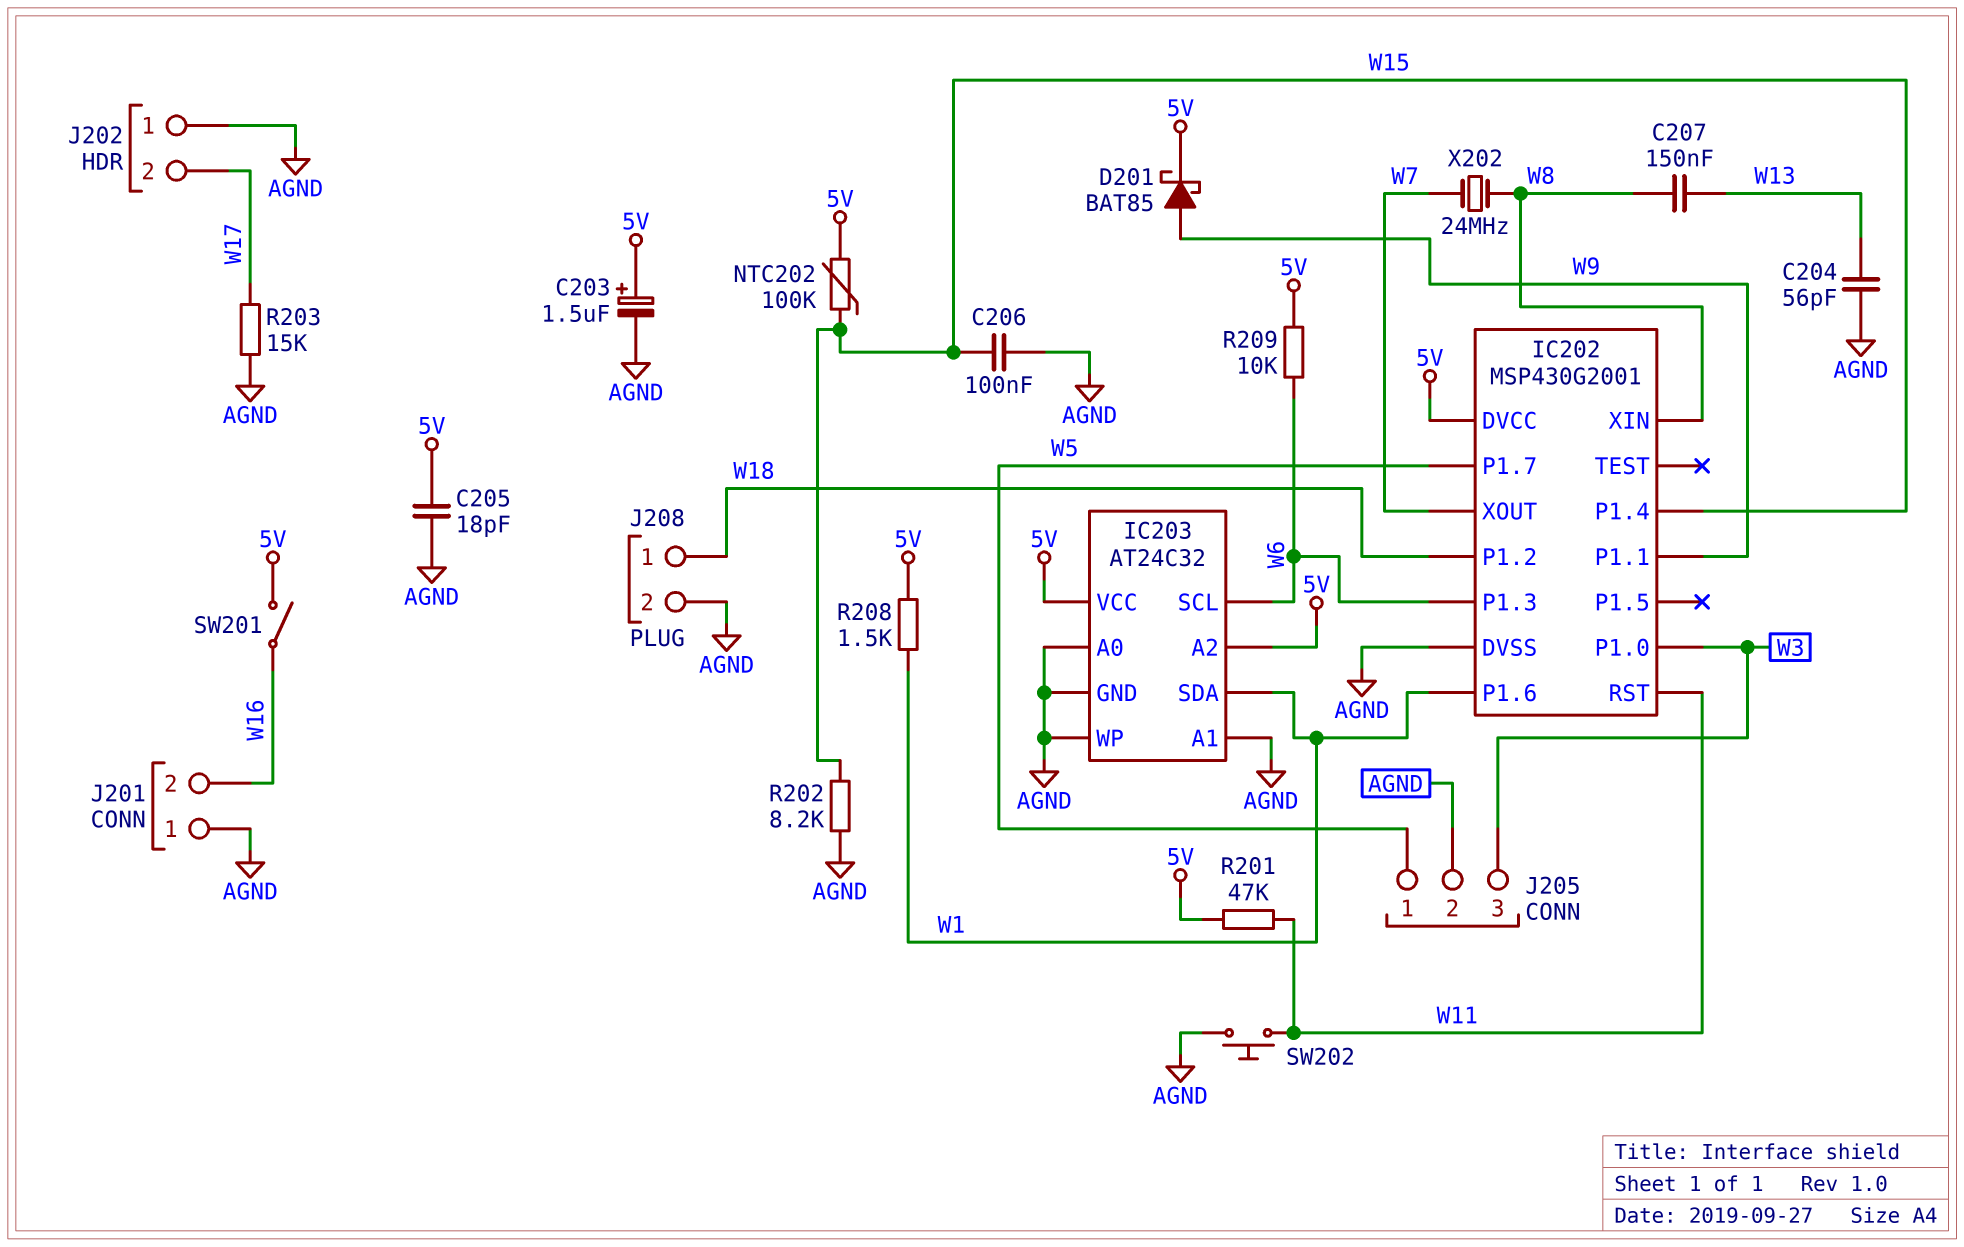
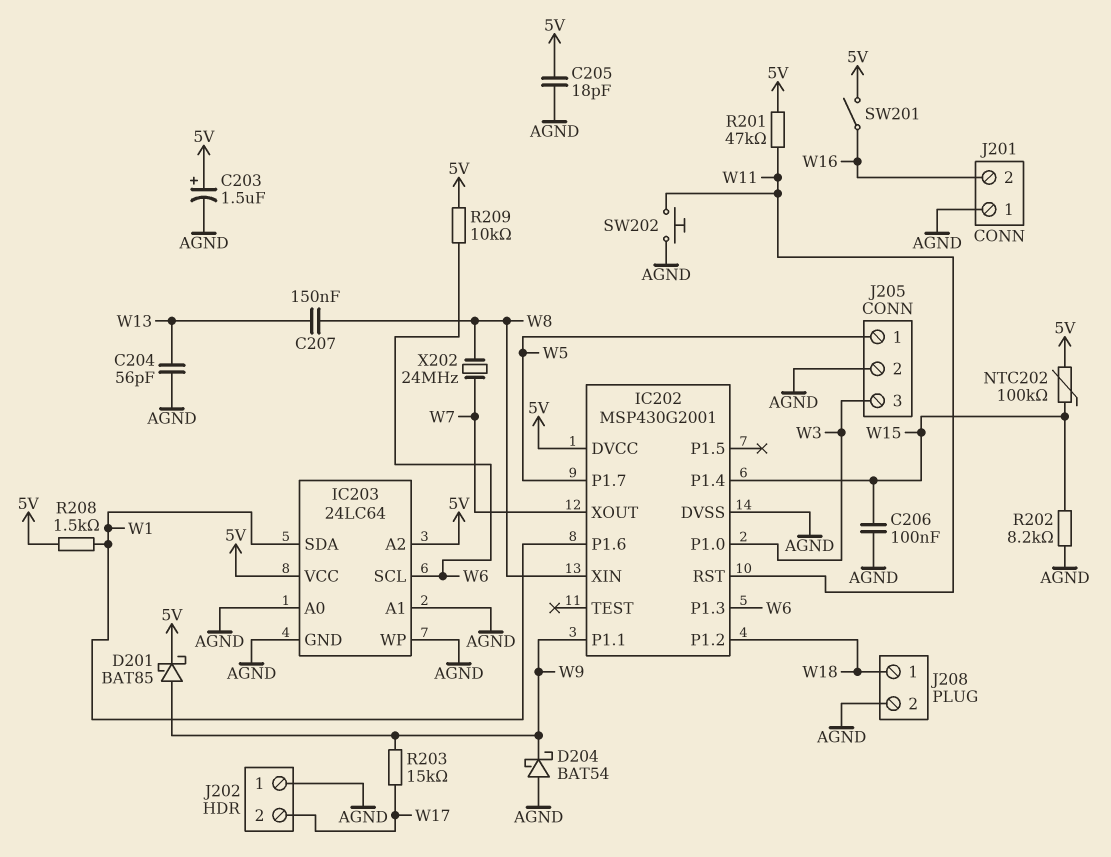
D204: none -> schottky BAT54 (A AGND, K W9)
IC203: AT24C32 -> 24LC64
R203: 15k (AGND, W17) -> 15k (W9, W17)

